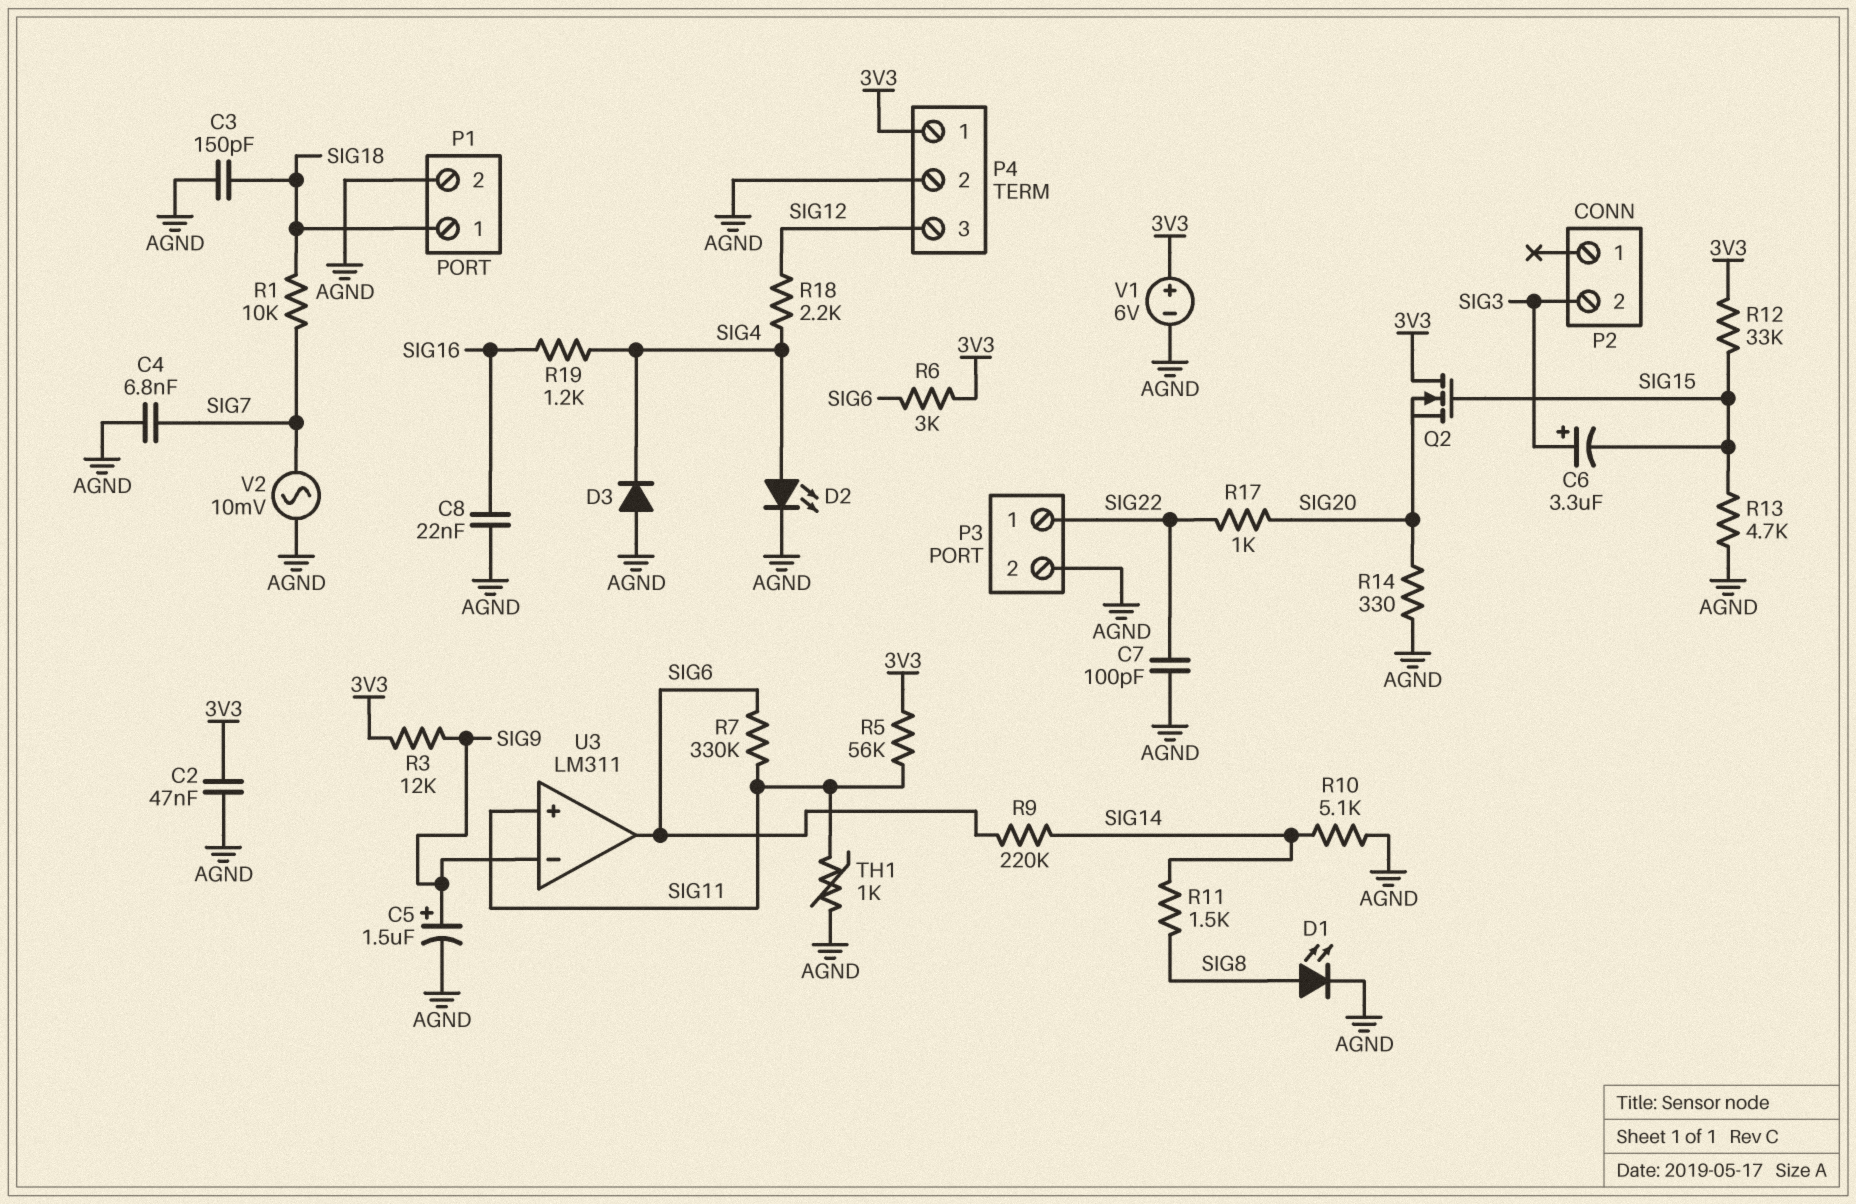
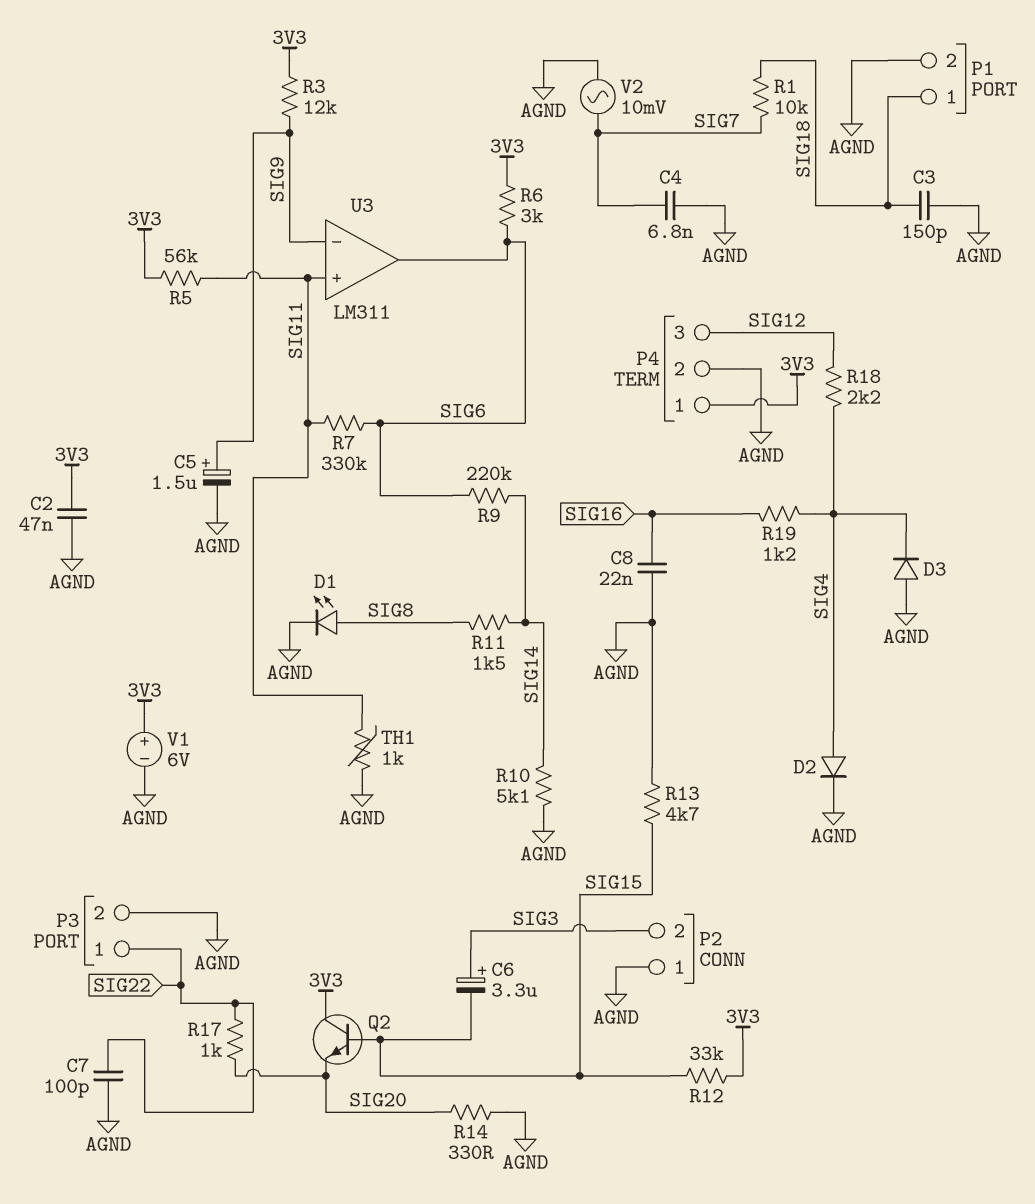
D2: LED (A SIG4, K AGND) -> diode (A SIG4, K AGND)
P2 pin 1: none -> AGND
Q2: NMOS (G SIG15, D 3V3, S SIG20) -> NPN (B SIG15, C 3V3, E SIG20)

